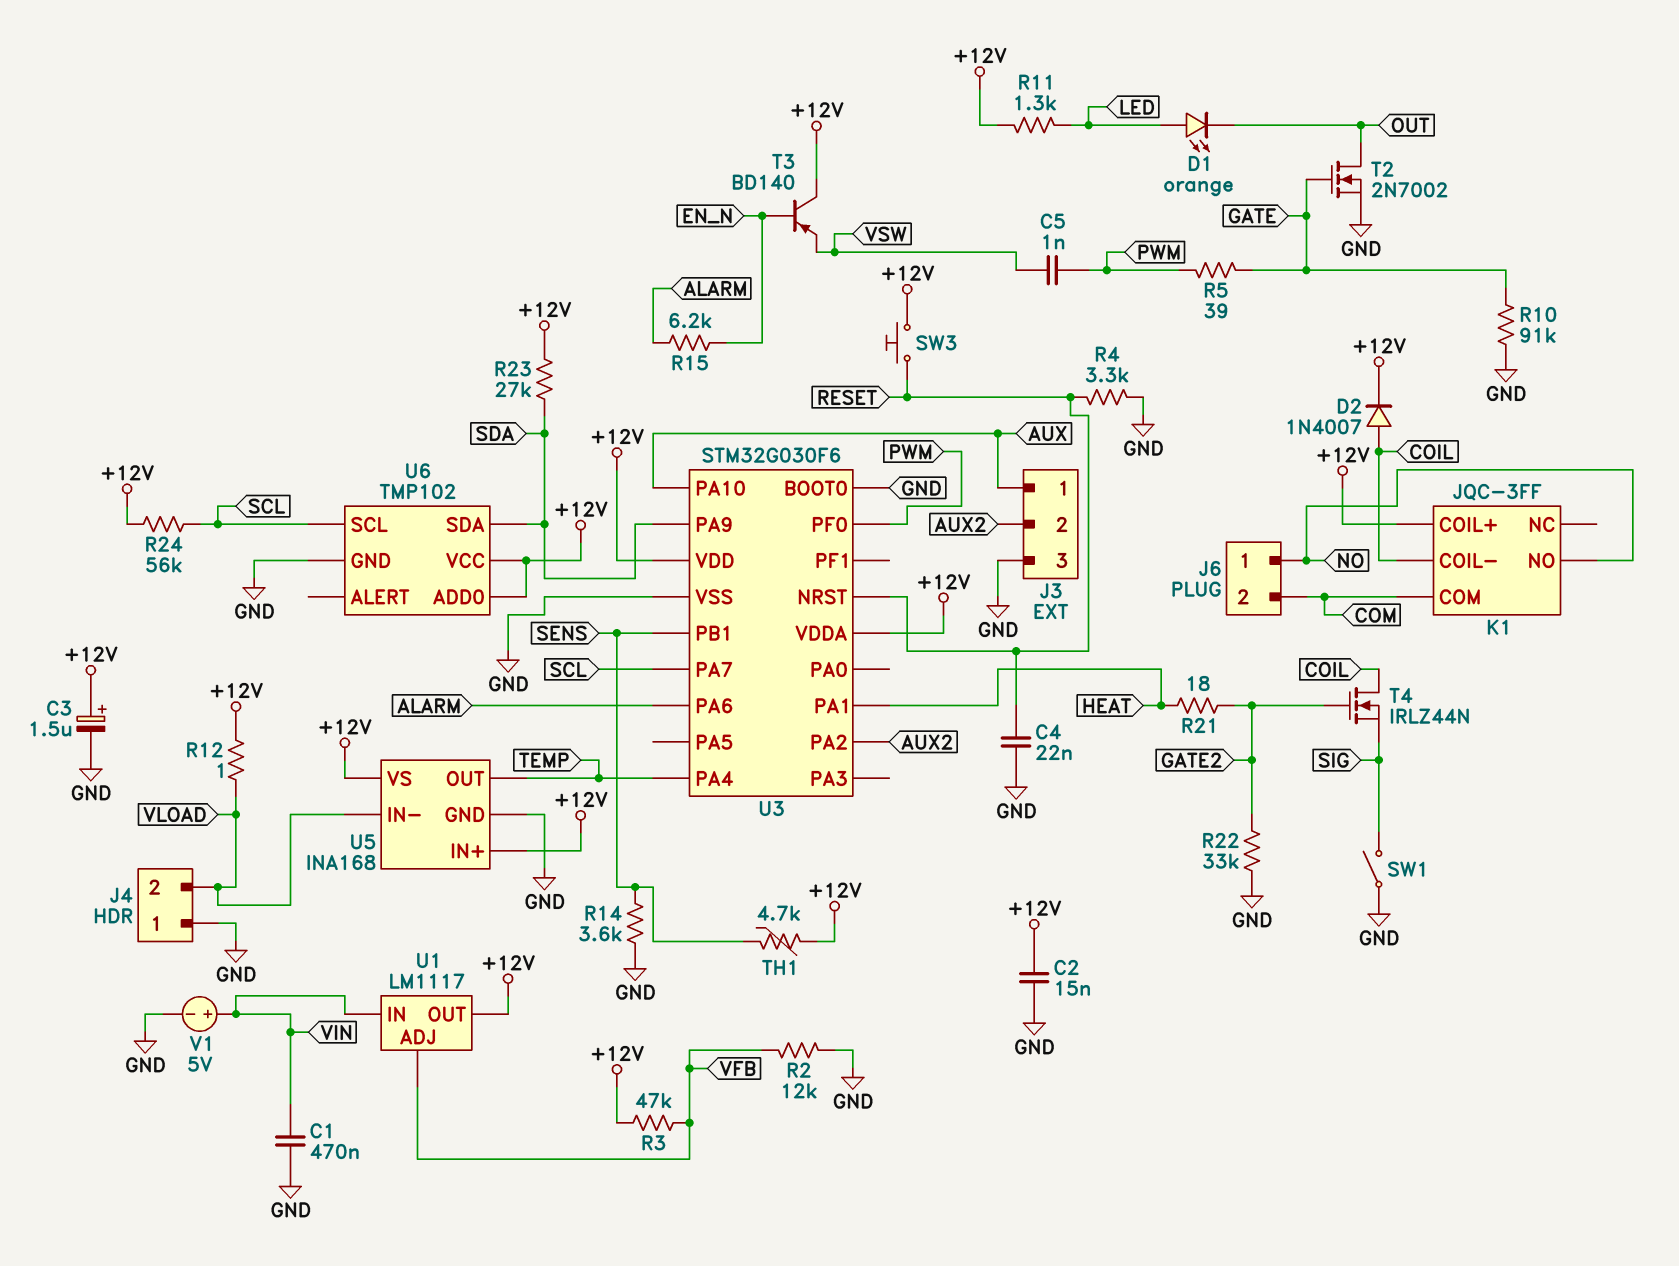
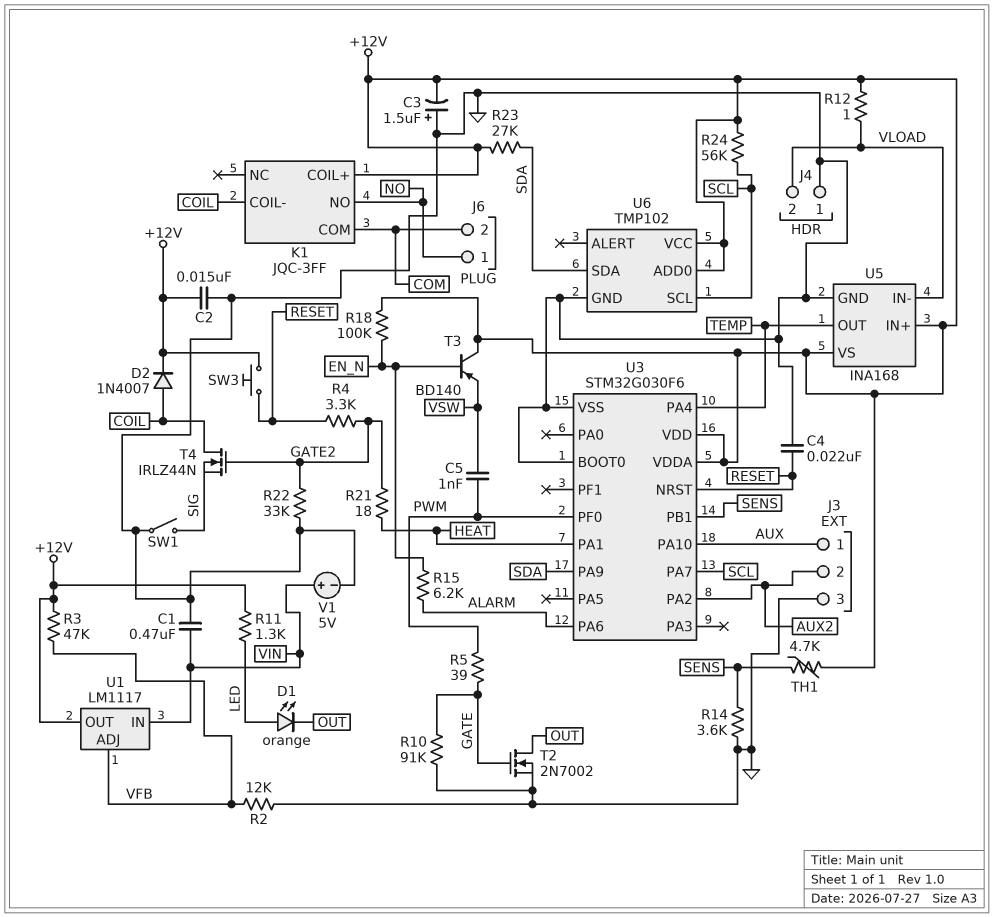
C3: 1.5uF (plus +12V, minus GND) -> 1.5uF (plus GND, minus +12V)
R4: 3.3k (GND, RESET) -> 3.3k (GATE2, RESET)
R18: none -> 100k (+12V, EN_N)

